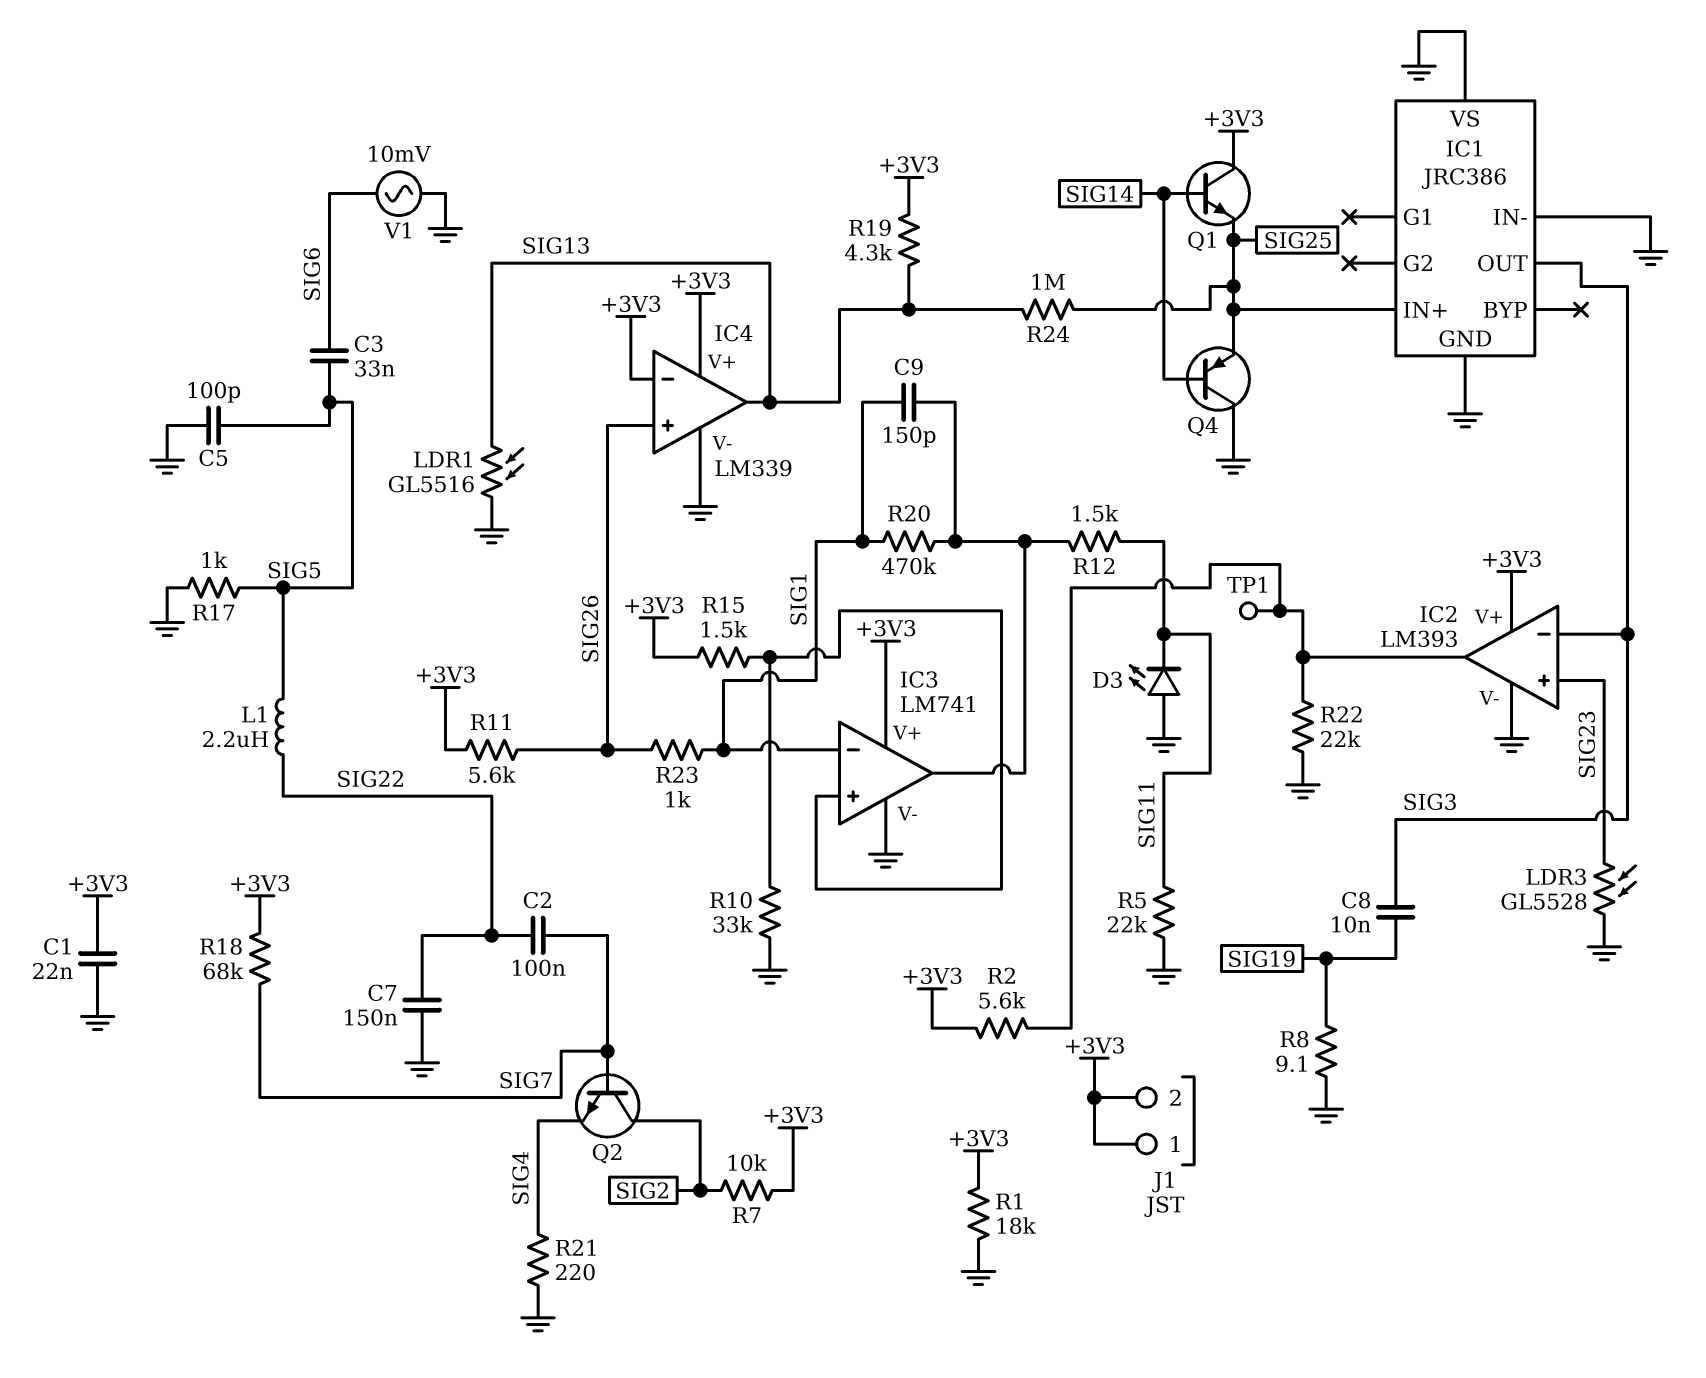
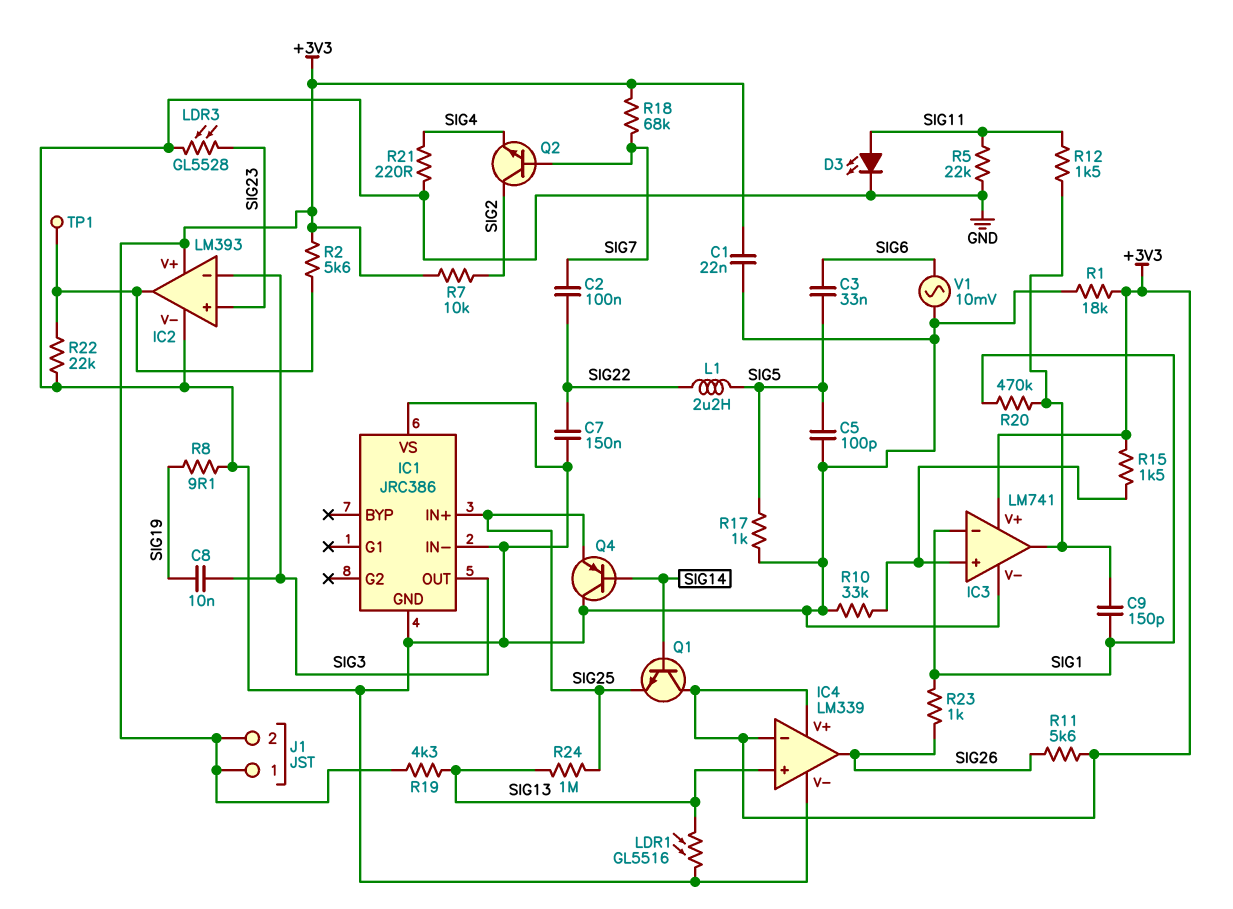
D3: LED (A GND, K SIG11) -> LED (A SIG11, K GND)
IC4 pin in+: SIG26 -> SIG13
IC4 pin out: SIG13 -> SIG26

